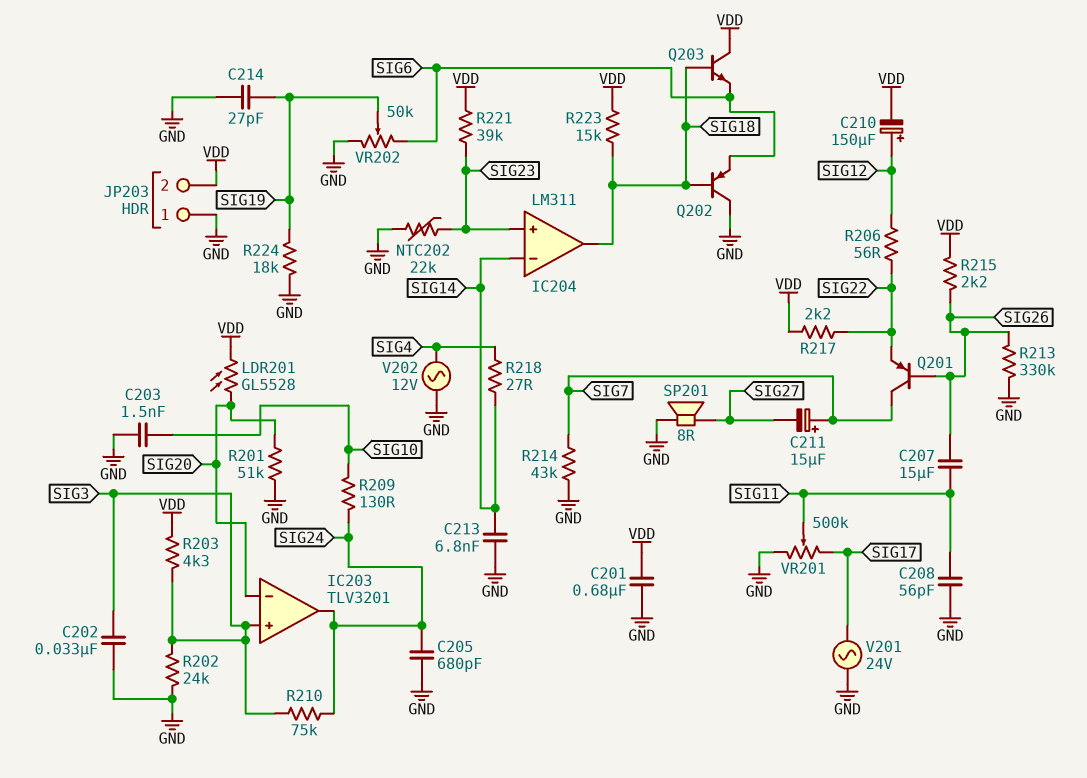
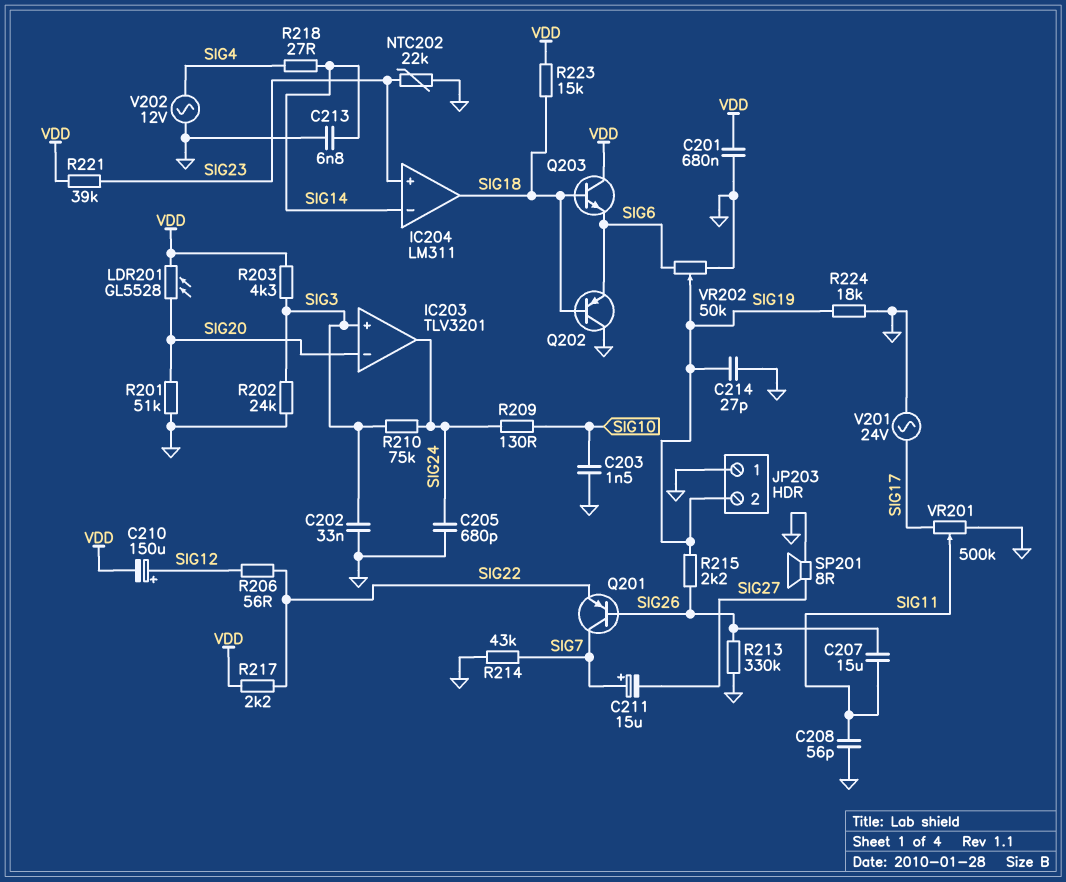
JP203 pin 2: VDD -> SIG19
R215: 2.2k (SIG26, VDD) -> 2.2k (SIG19, SIG26)

